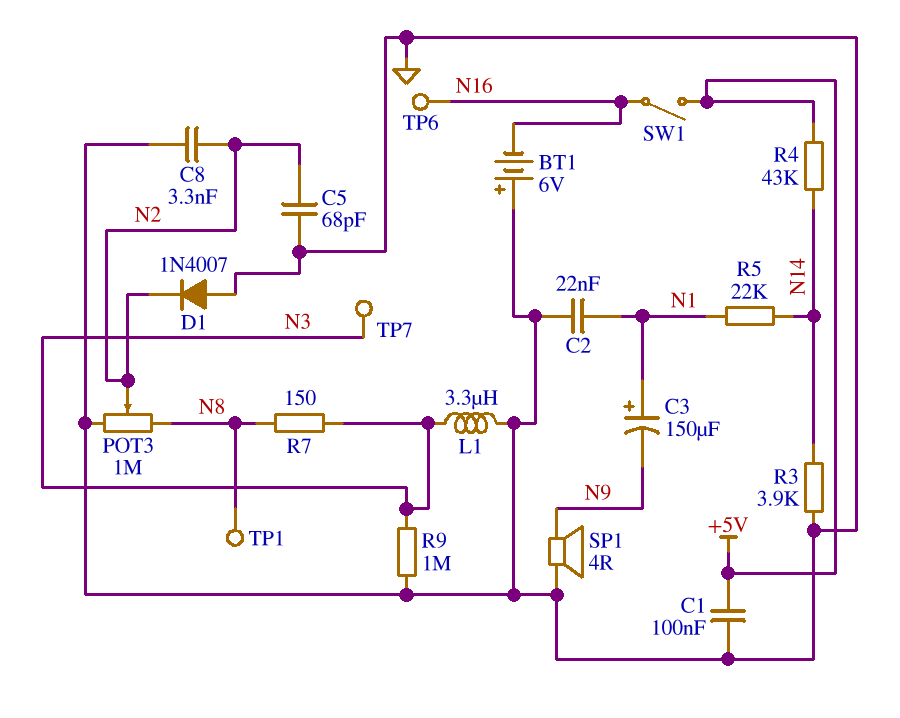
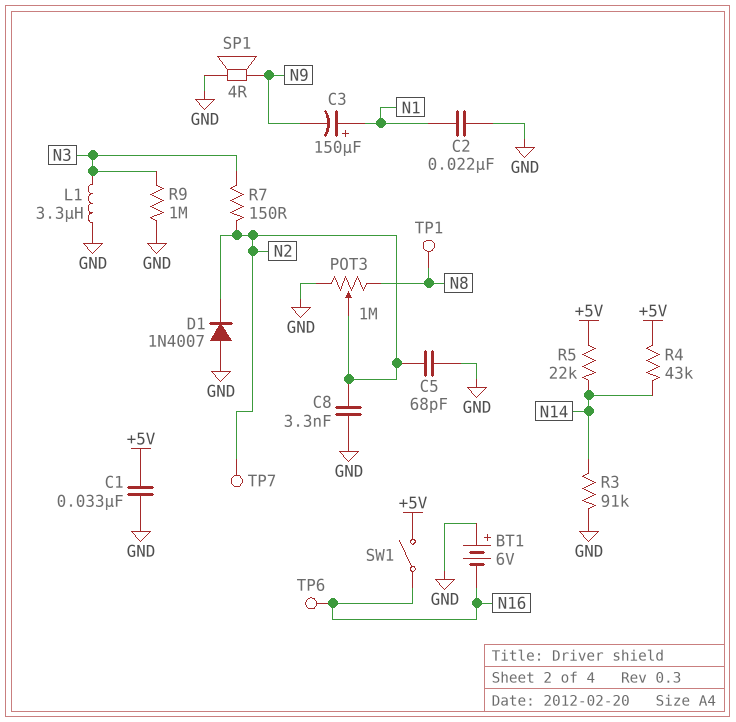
C1: 100nF (+5V, GND) -> 33nF (+5V, GND)
R3: 3.9k (GND, N14) -> 91k (GND, N14)
R5: 22k (N1, N14) -> 22k (+5V, N14)
R7: 150 (N3, N8) -> 150 (N2, N3)
TP7: test point (N3) -> test point (N2)

